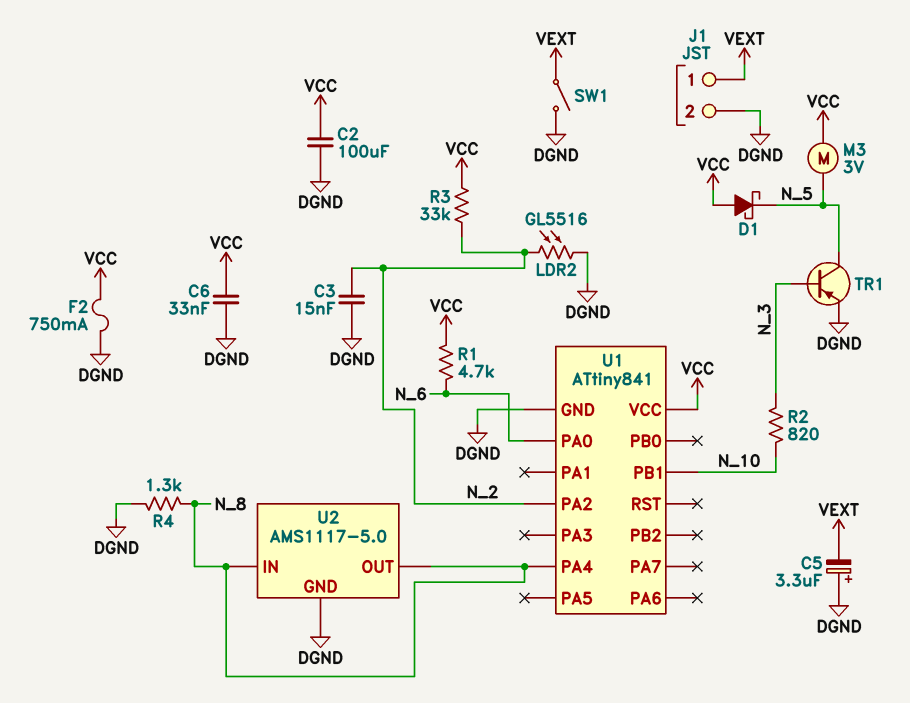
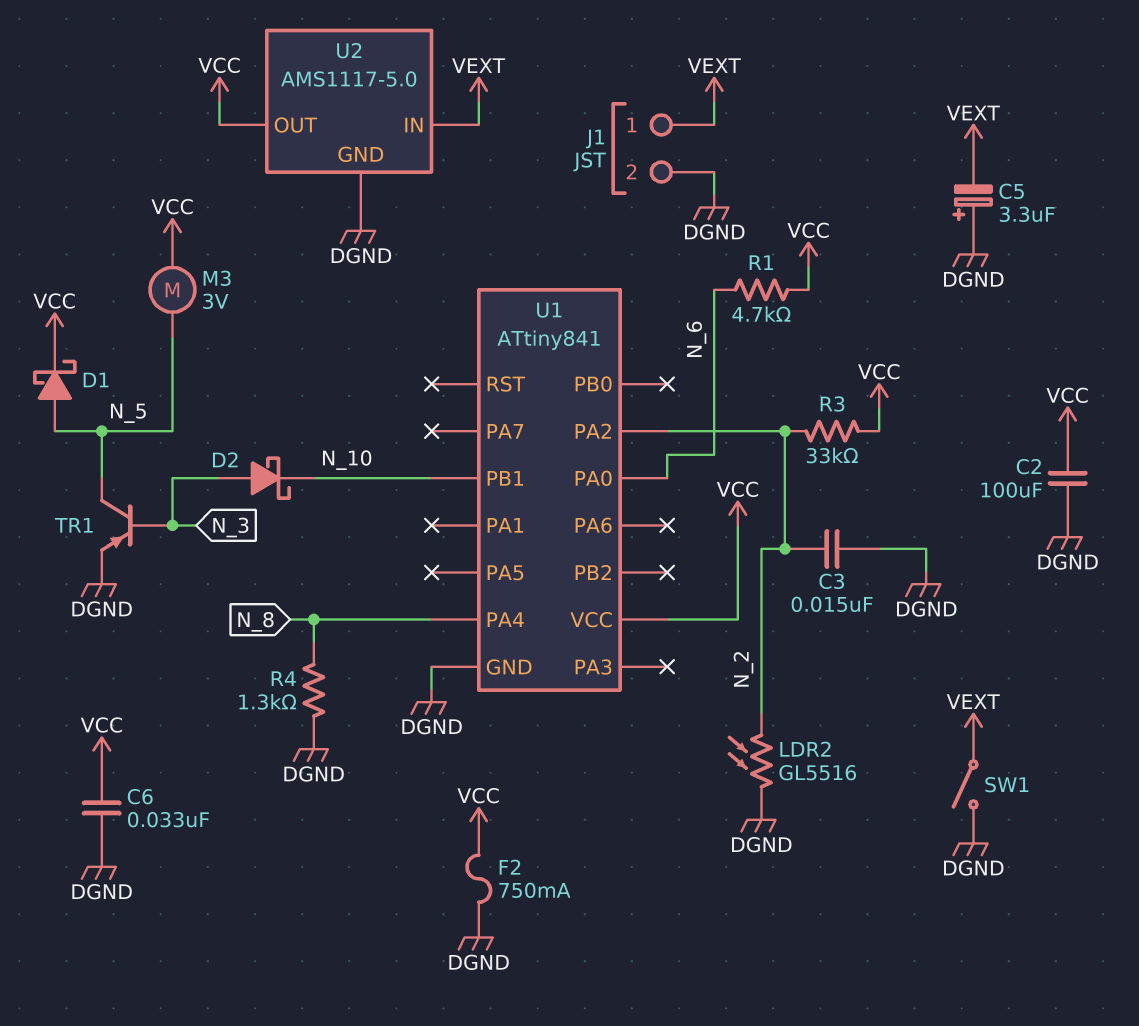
D1: schottky (A VCC, K N_5) -> schottky (A N_5, K VCC)
D2: none -> schottky (A N_3, K N_10)
R2: 820 (N_3, N_10) -> none
U2 pin IN: N_8 -> VEXT
U2 pin OUT: N_8 -> VCC

